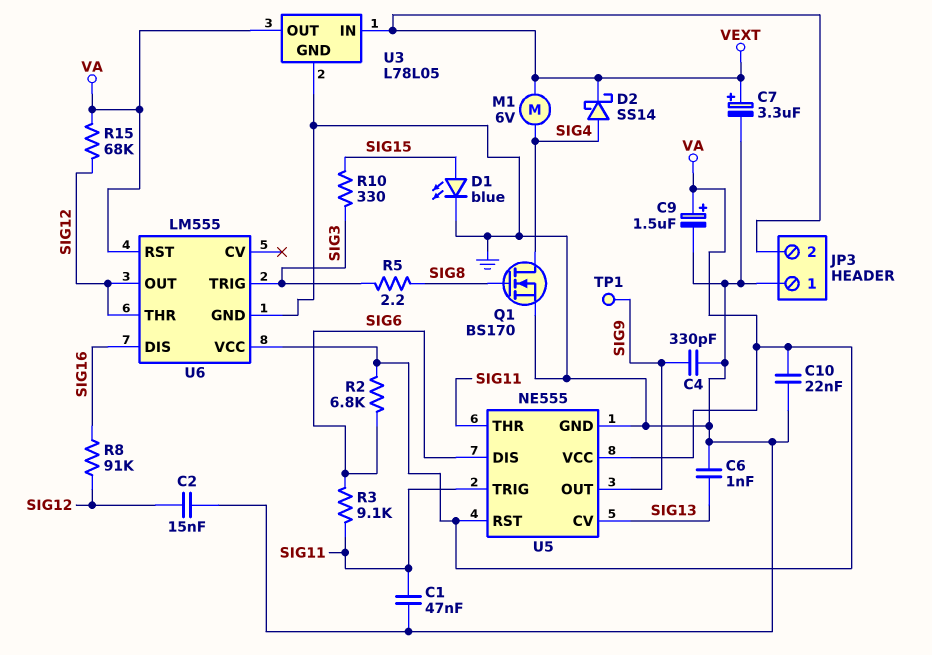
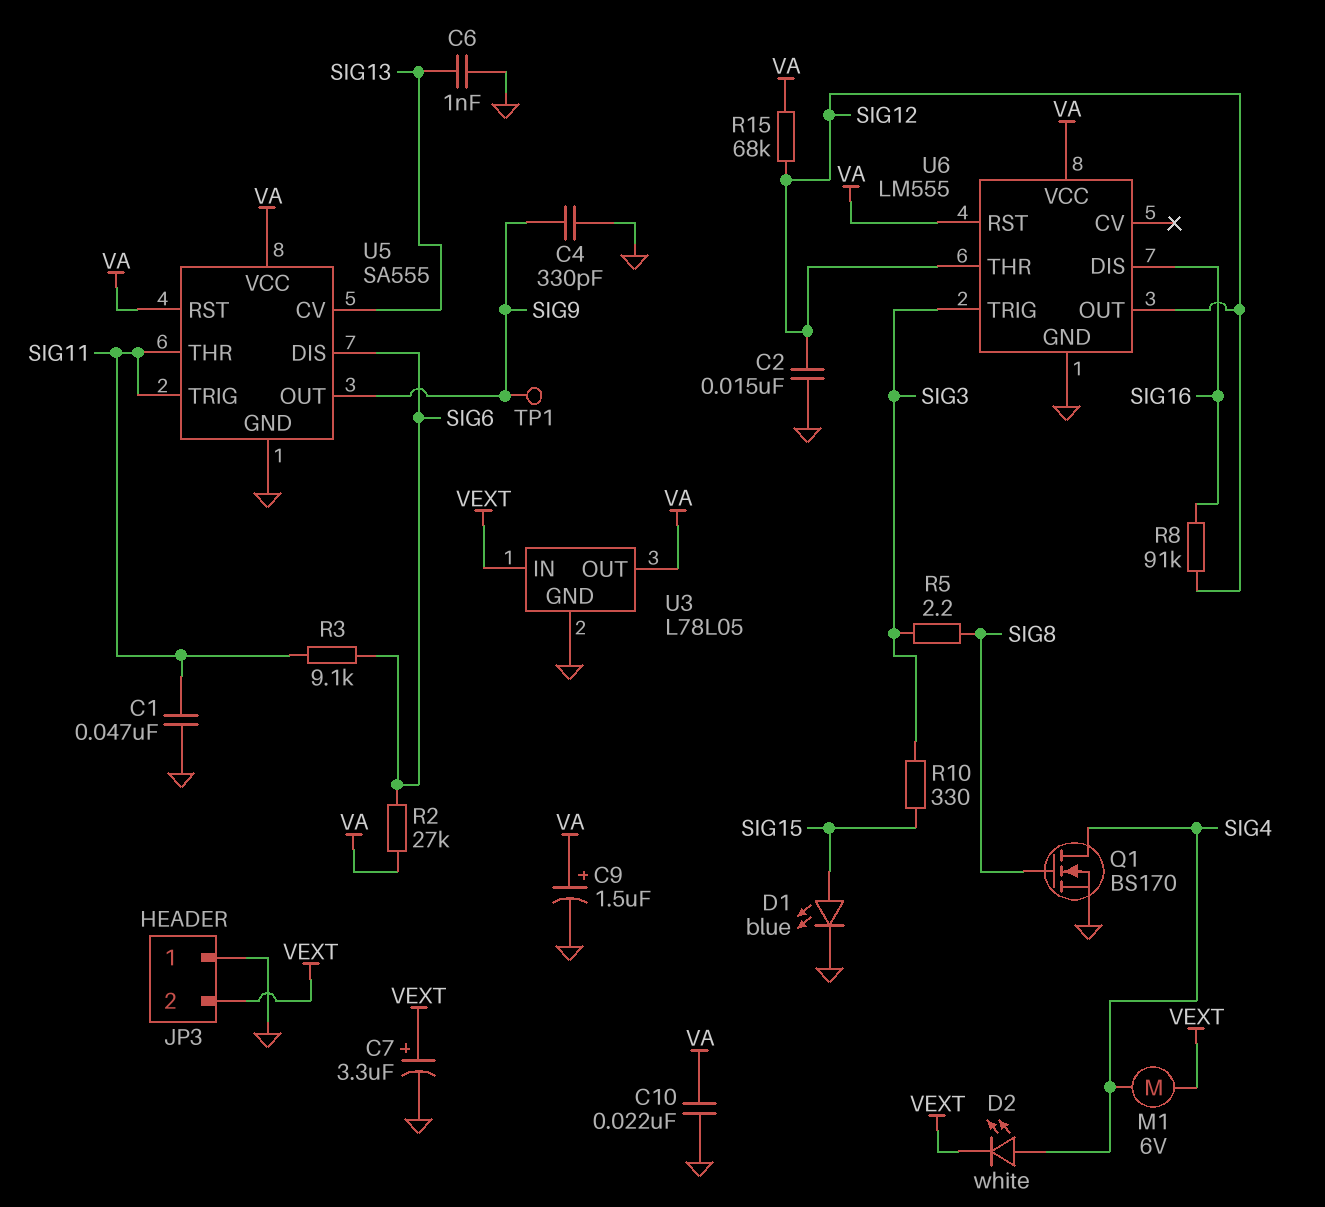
D2: schottky SS14 (A SIG4, K VEXT) -> LED white (A SIG4, K VEXT)
R2: 6.8k (SIG6, VA) -> 27k (SIG6, VA)
U5: NE555 -> SA555

